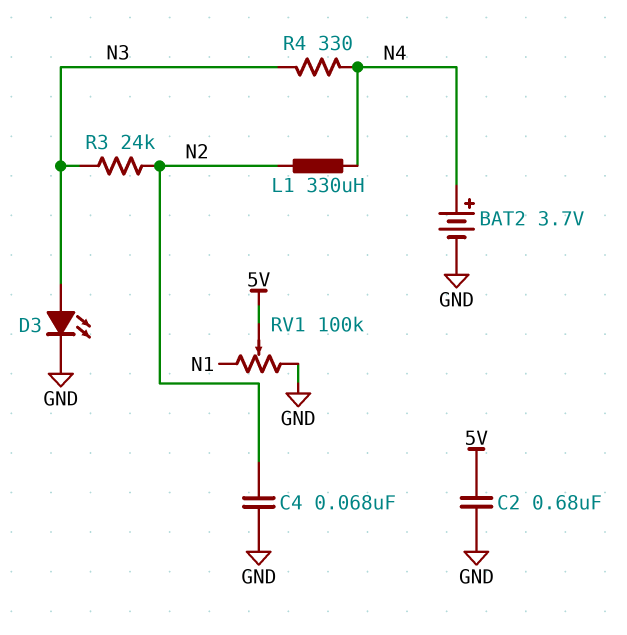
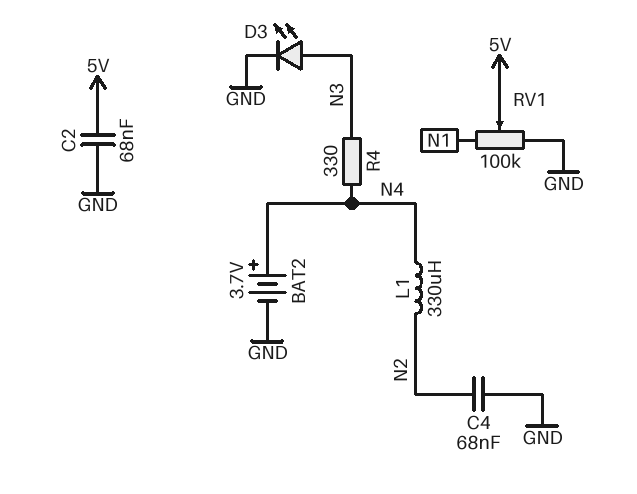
C2: 680nF (5V, GND) -> 68nF (5V, GND)
R3: 24k (N2, N3) -> none

